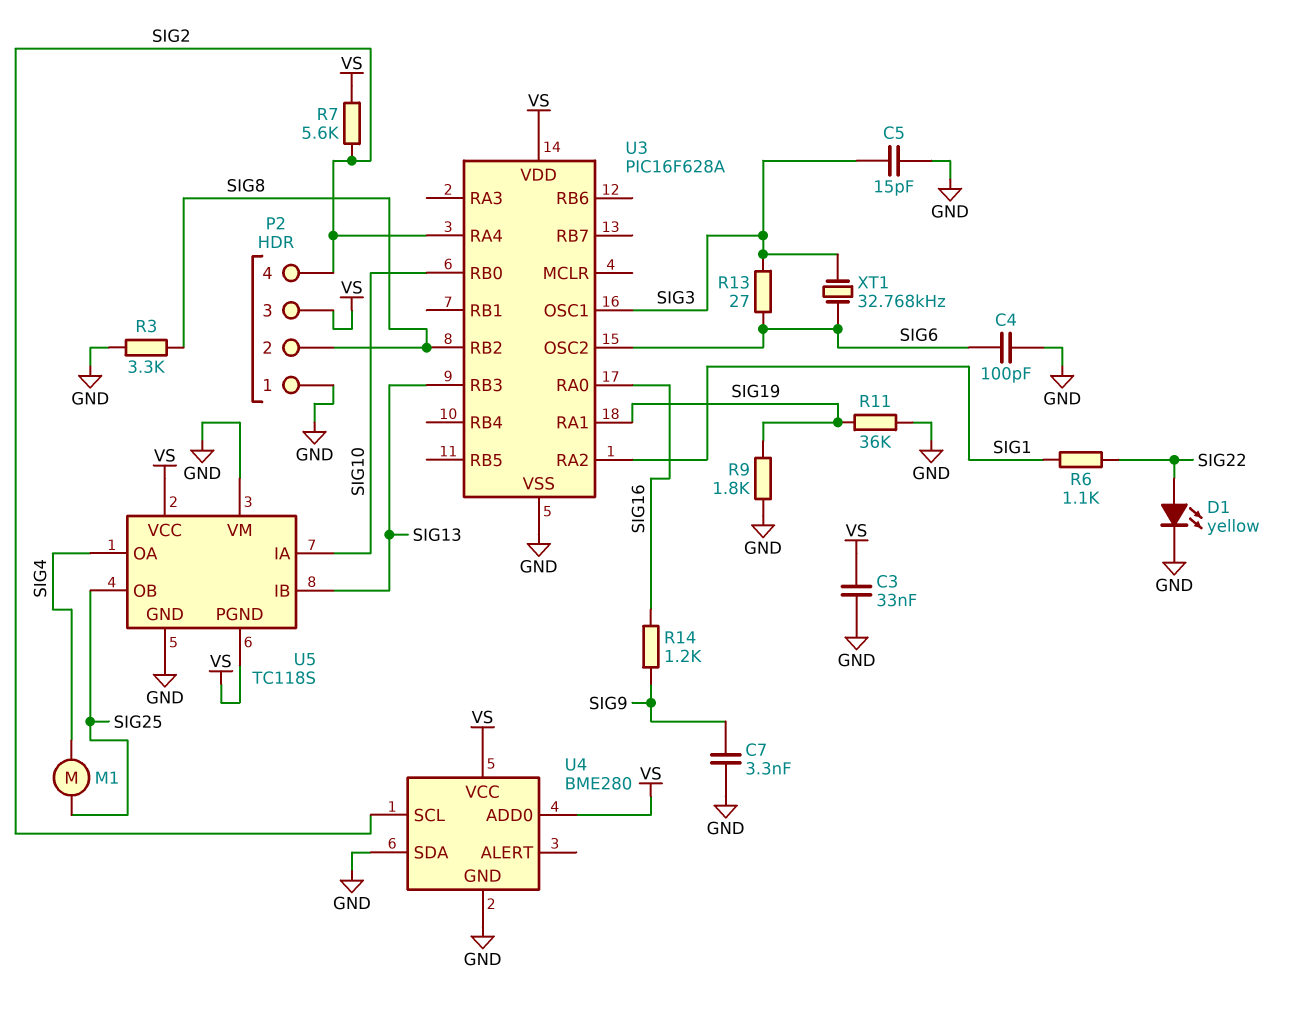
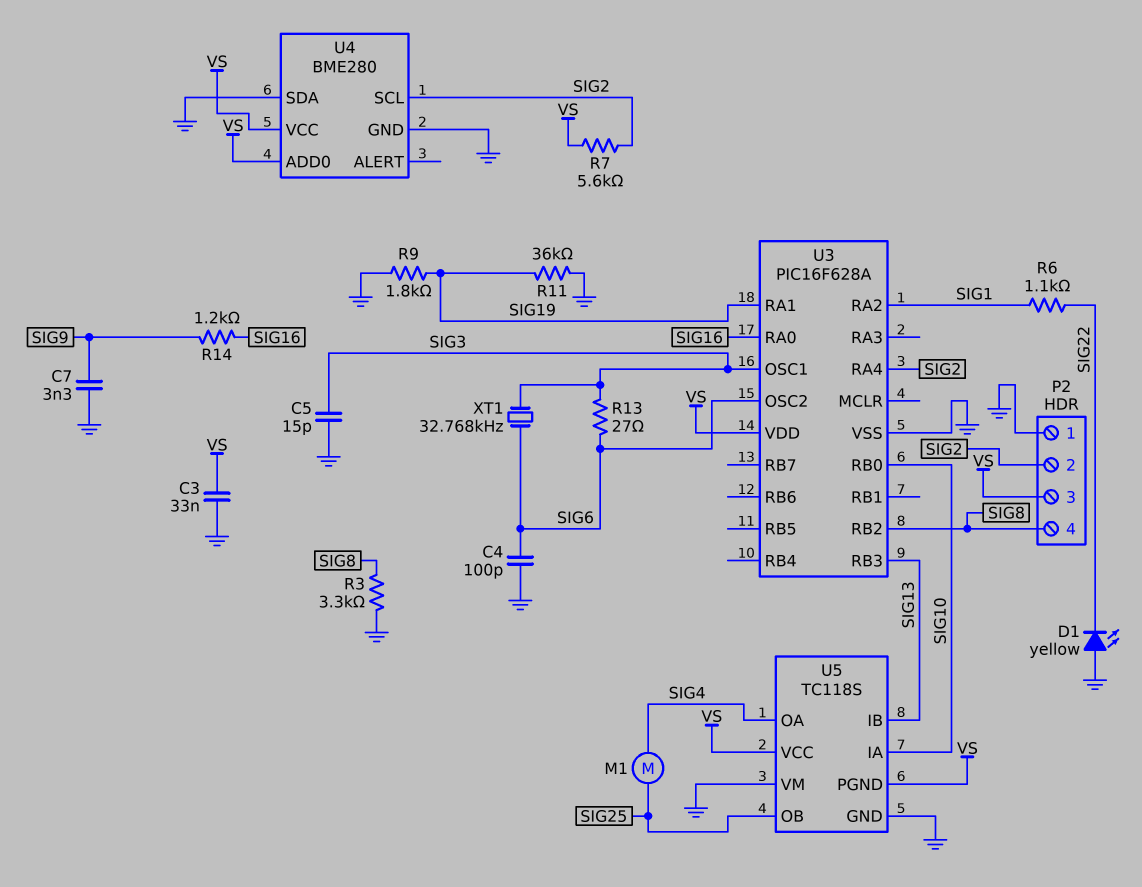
D1: LED yellow (A SIG22, K GND) -> LED yellow (A GND, K SIG22)
P2 pin 2: SIG8 -> SIG2
P2 pin 4: SIG2 -> SIG8

